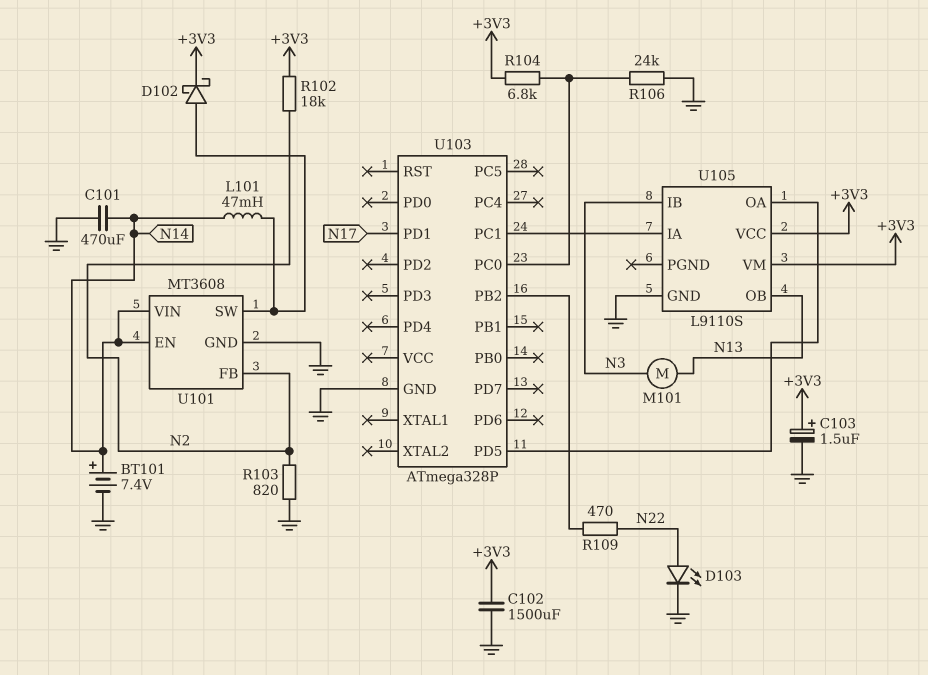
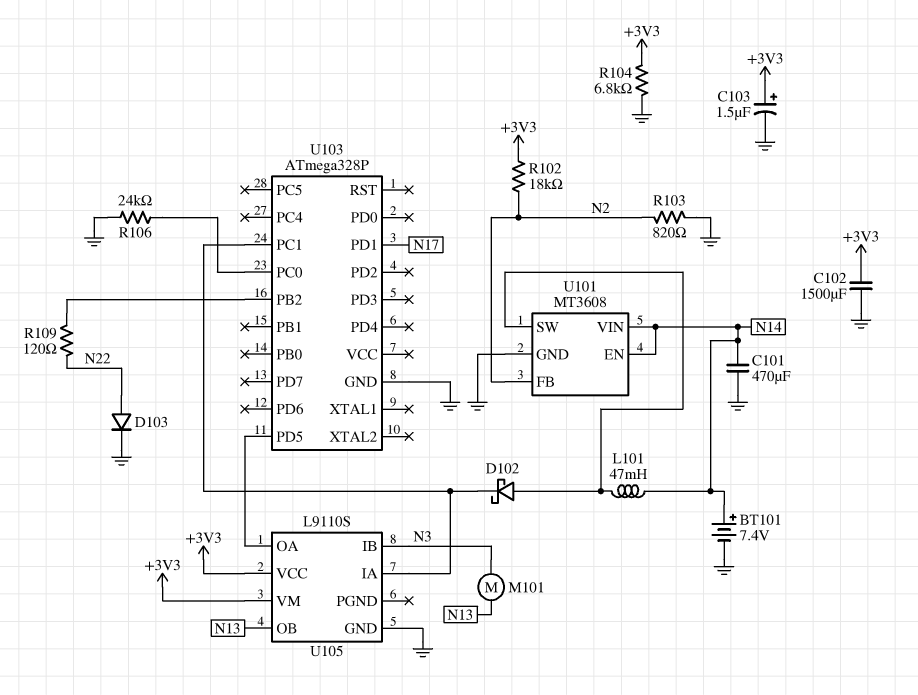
D102: schottky (A U101/SW, K +3V3) -> schottky (A U101/SW, K U103/PC1)
D103: LED (A N22, K GND) -> diode (A N22, K GND)
R104: 6.8k (+3V3, U103/PC0) -> 6.8k (+3V3, GND)
R109: 470 (N22, U103/PB2) -> 120 (N22, U103/PB2)

